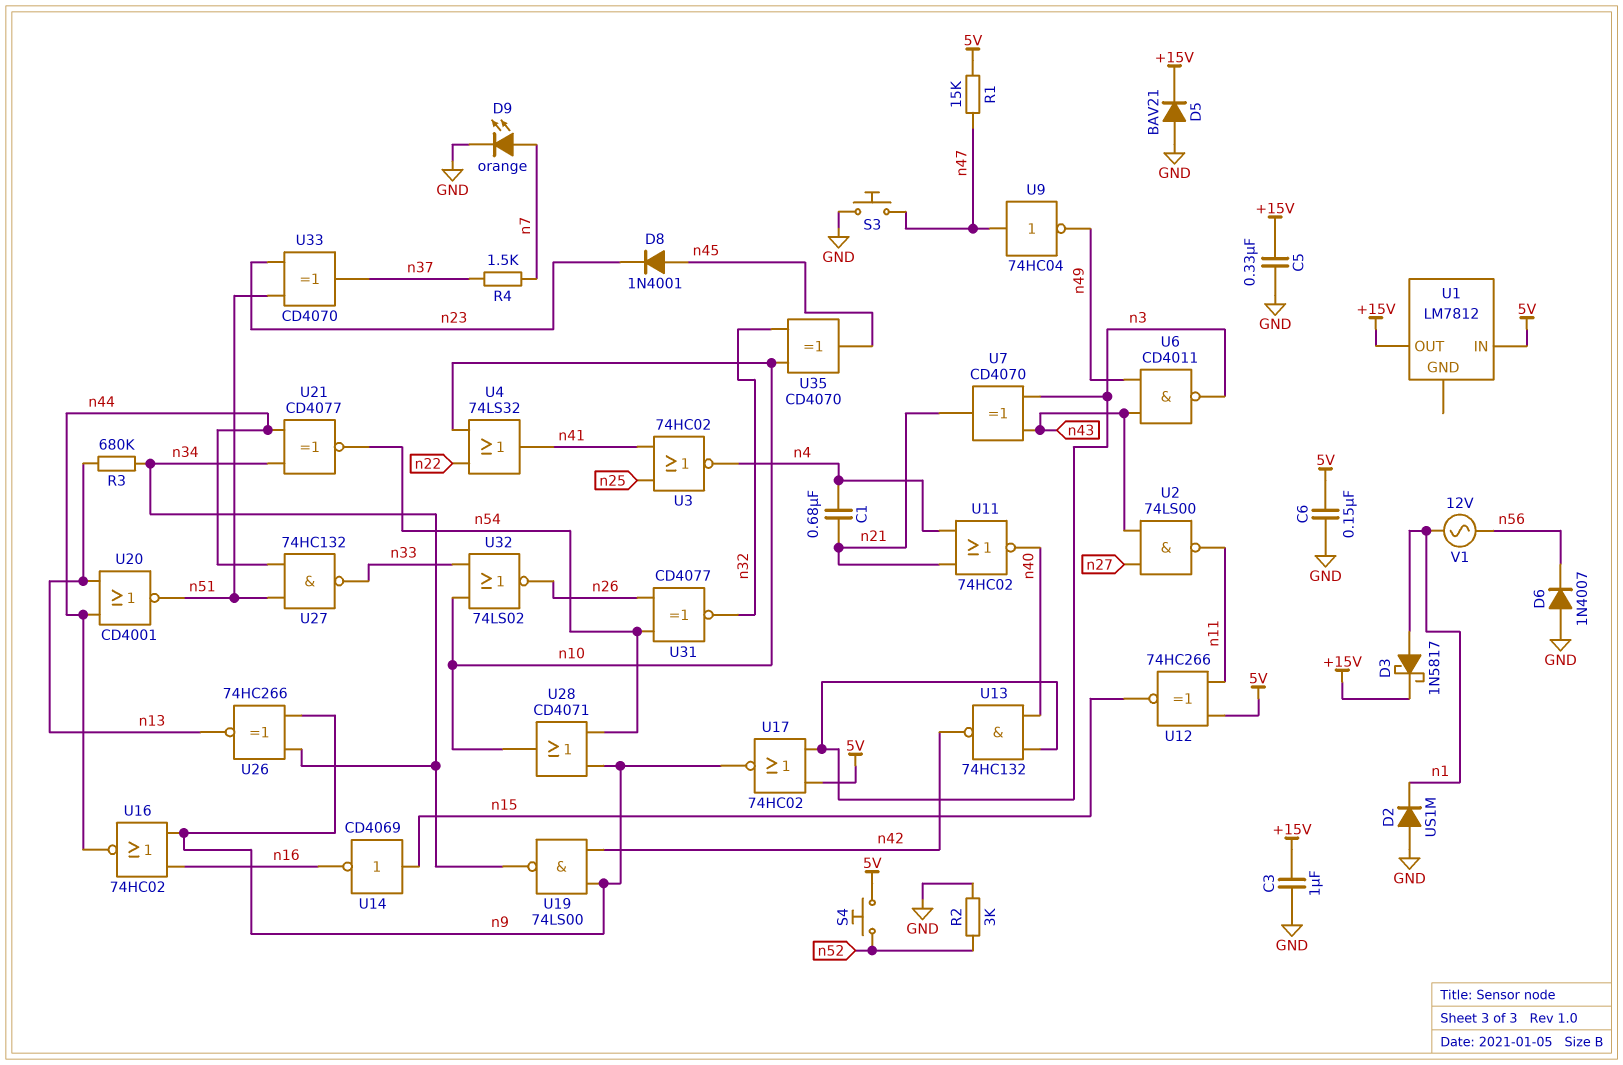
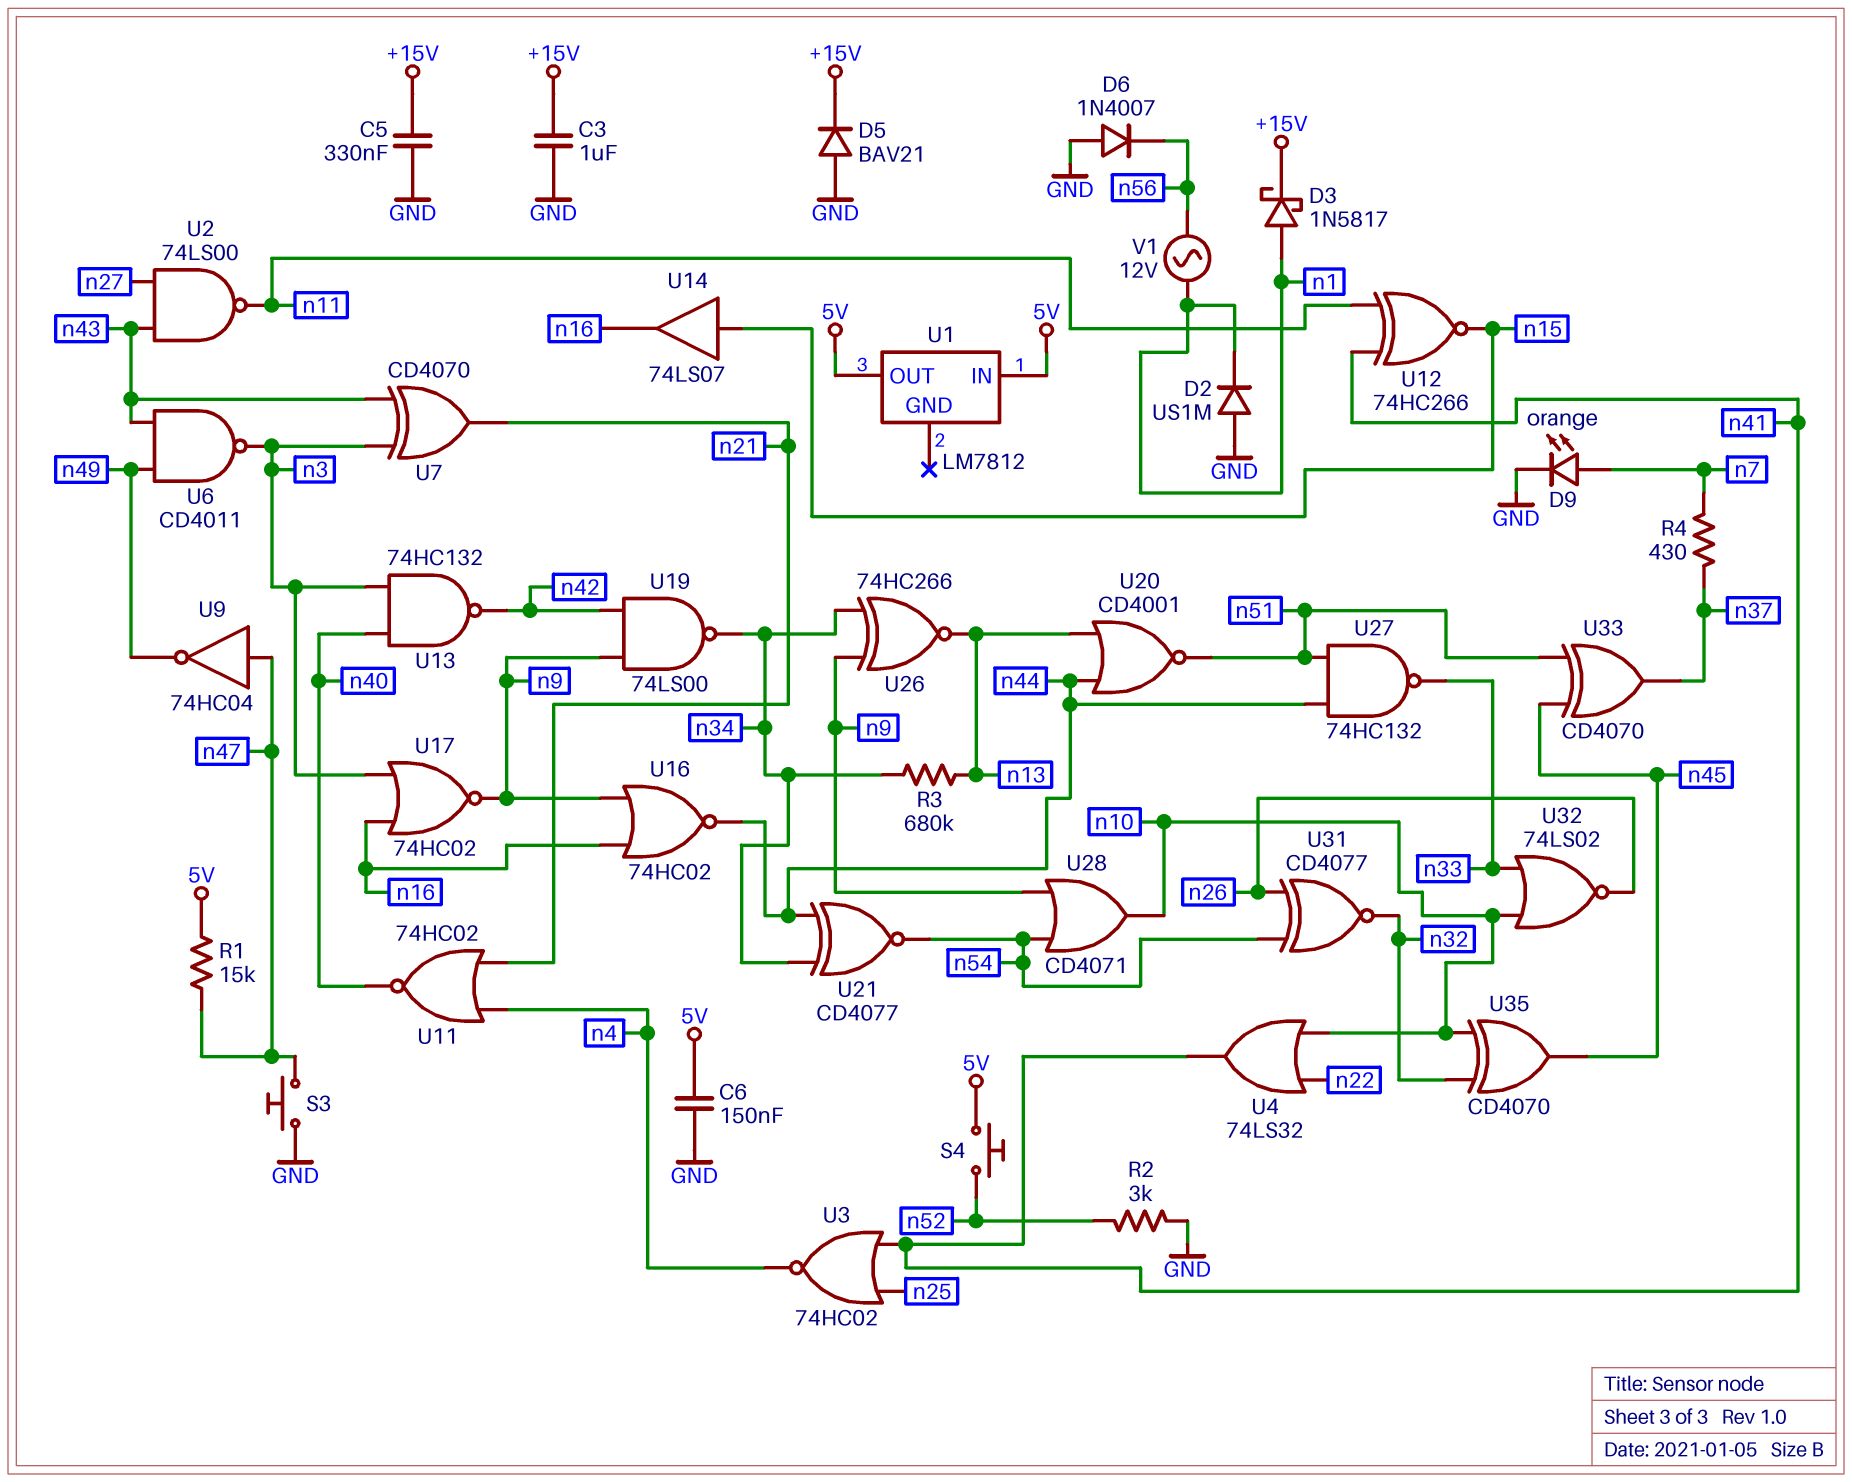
C1: 680nF (n4, n21) -> none
D8: diode 1N4001 (A n45, K n23) -> none
R4: 1.5k (n7, n37) -> 430 (n7, n37)
U1 pin OUT: +15V -> 5V
U12: XNOR 74HC266 (in 5V, in n11, out n15) -> XNOR 74HC266 (in n11, in n41, out n15)
U14: NOT CD4069 (in n15, out n16) -> buffer 74LS07 (in n15, out n16)
U17: NOR 74HC02 (in 5V, in n3, out n9) -> NOR 74HC02 (in n3, in n16, out n9)
U33: XOR CD4070 (in n23, in n51, out n37) -> XOR CD4070 (in n45, in n51, out n37)

